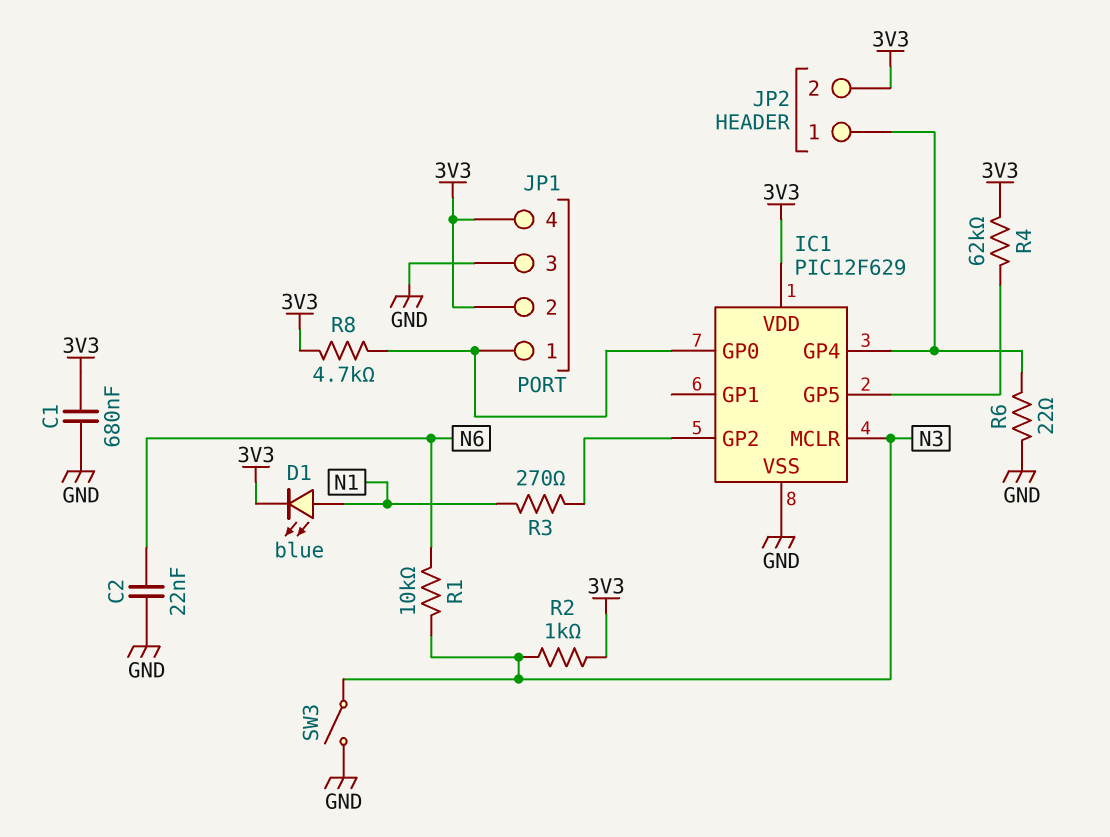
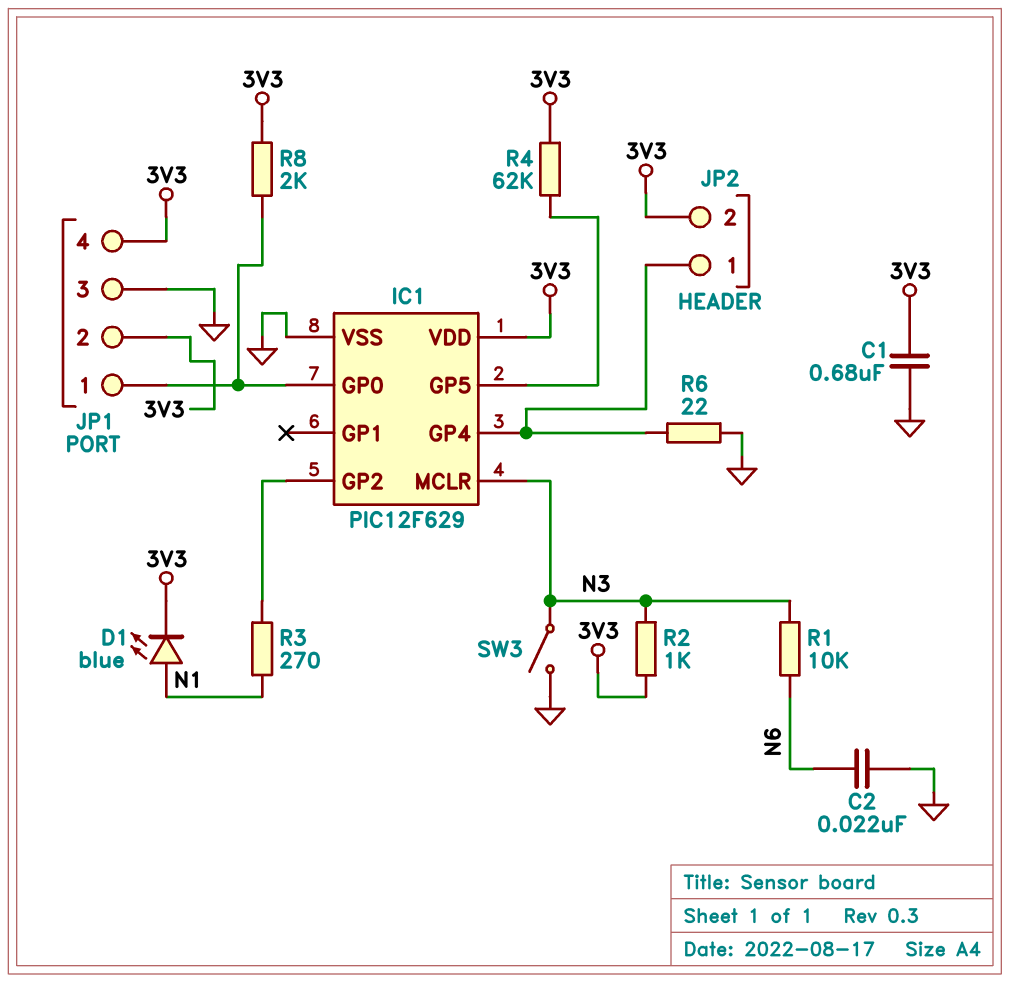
R8: 4.7k (3V3, IC1/GP0) -> 2k (3V3, IC1/GP0)

